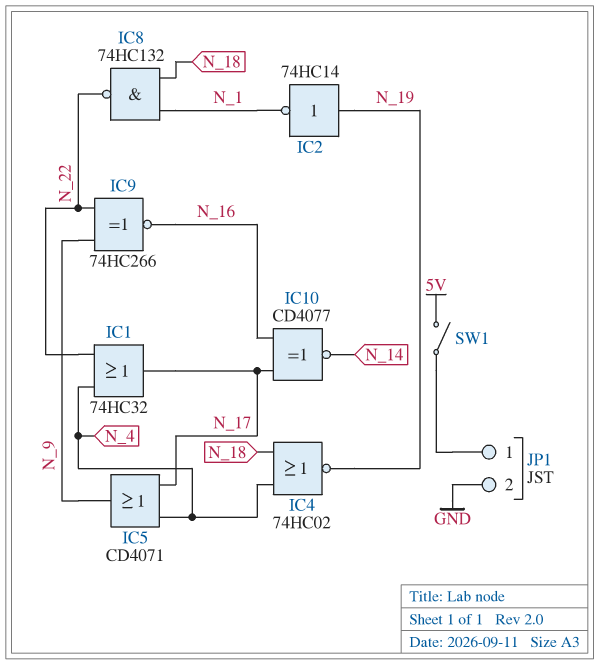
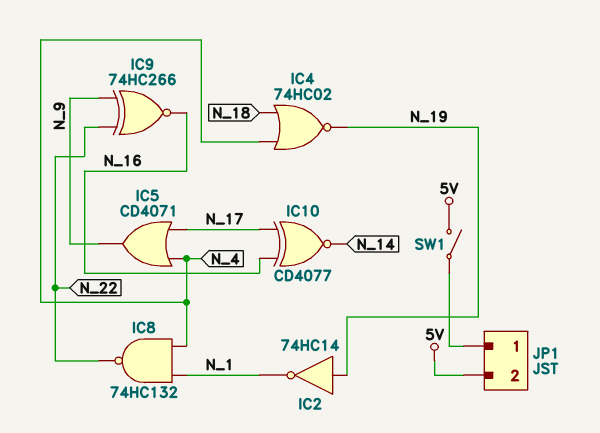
IC1: OR 74HC32 (in N_4, in N_22, out N_17) -> none
IC8: NAND 74HC132 (in N_1, in N_18, out N_22) -> NAND 74HC132 (in N_1, in N_4, out N_22)
JP1 pin 2: GND -> 5V

